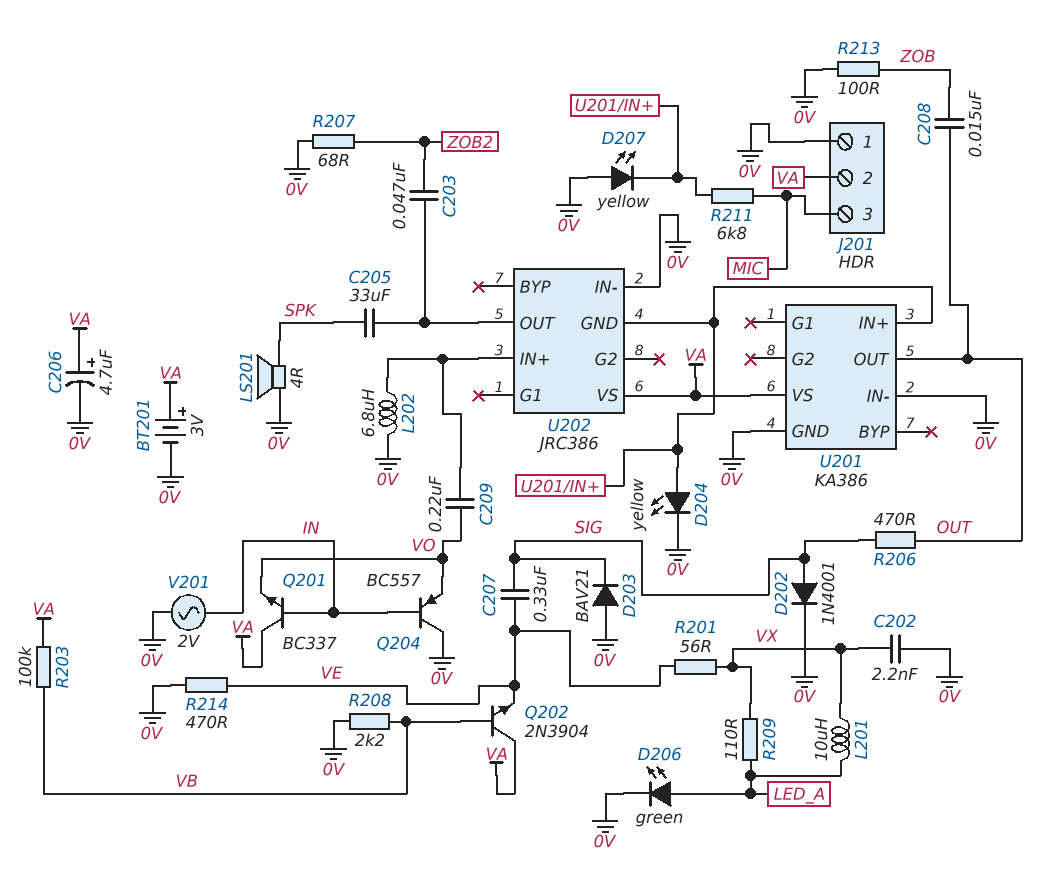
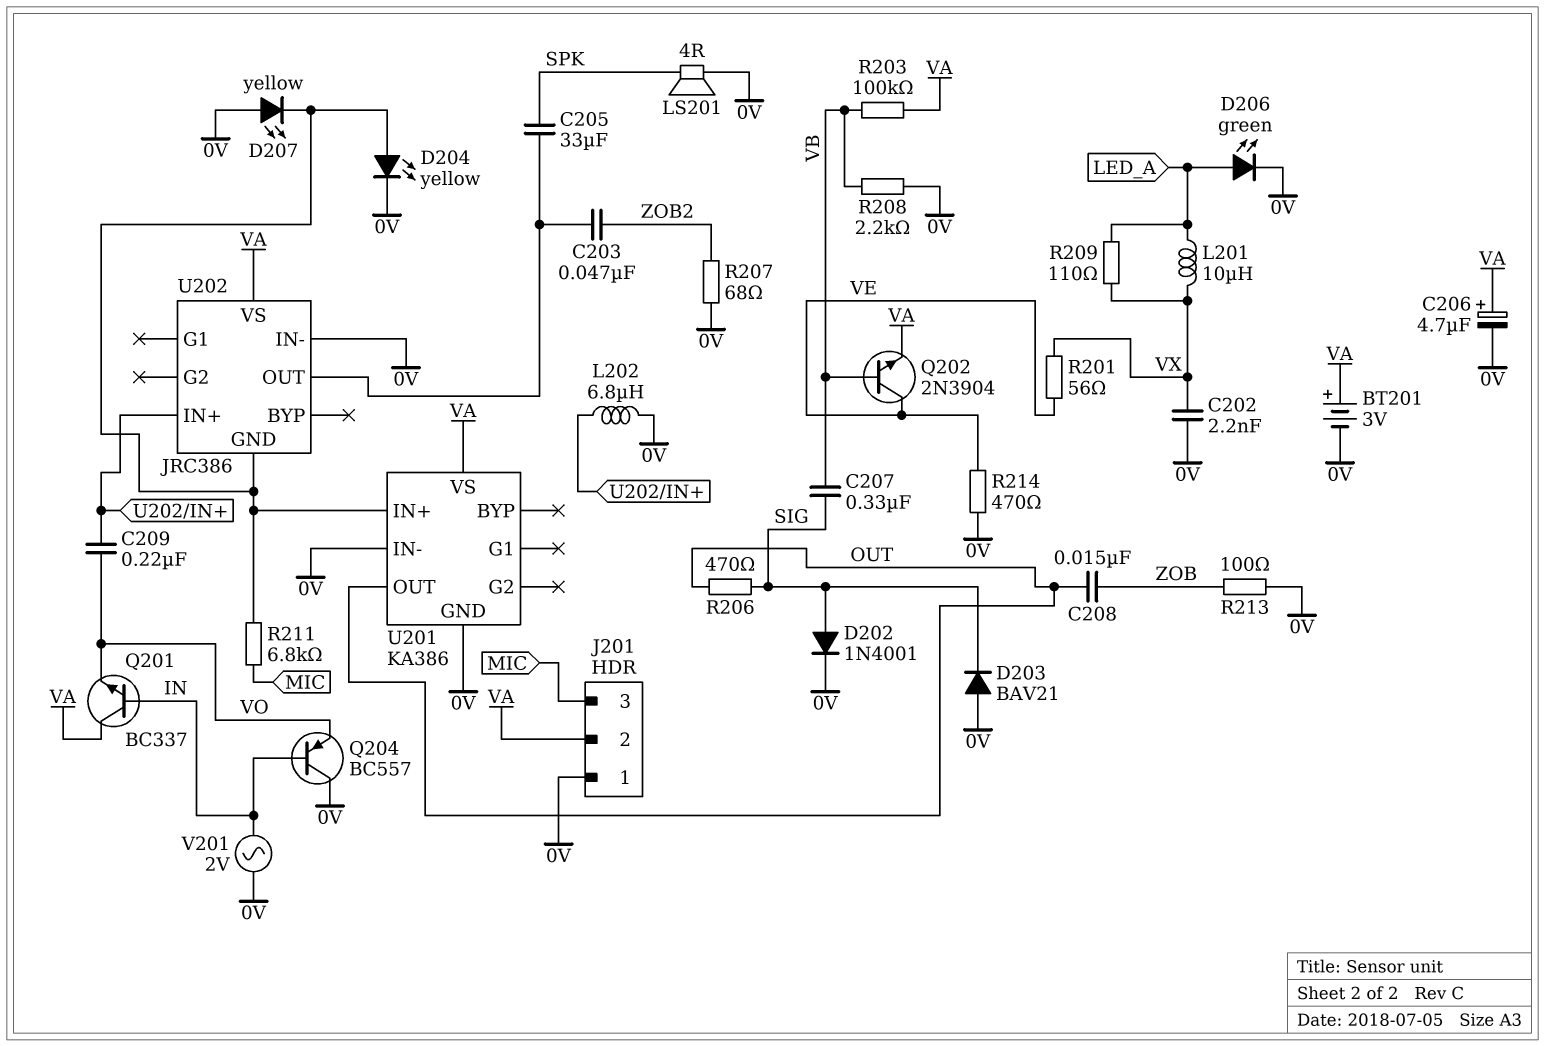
C207: 330nF (SIG, VE) -> 330nF (SIG, VB)
Q202: NPN 2N3904 (B VB, C VA, E VE) -> NPN 2N3904 (B VB, C VE, E VA)

